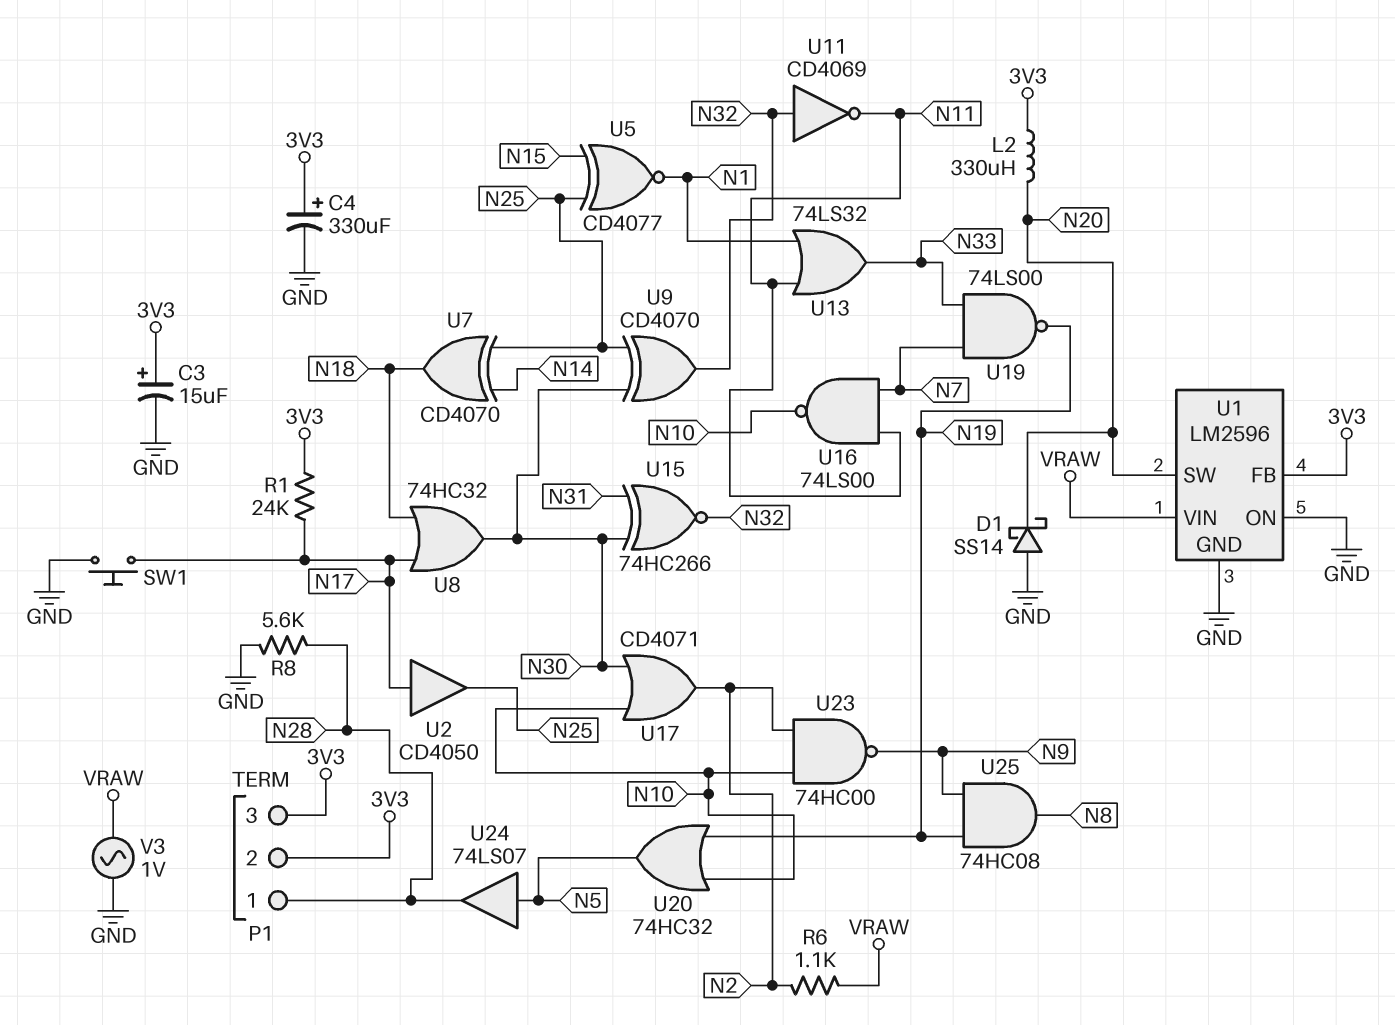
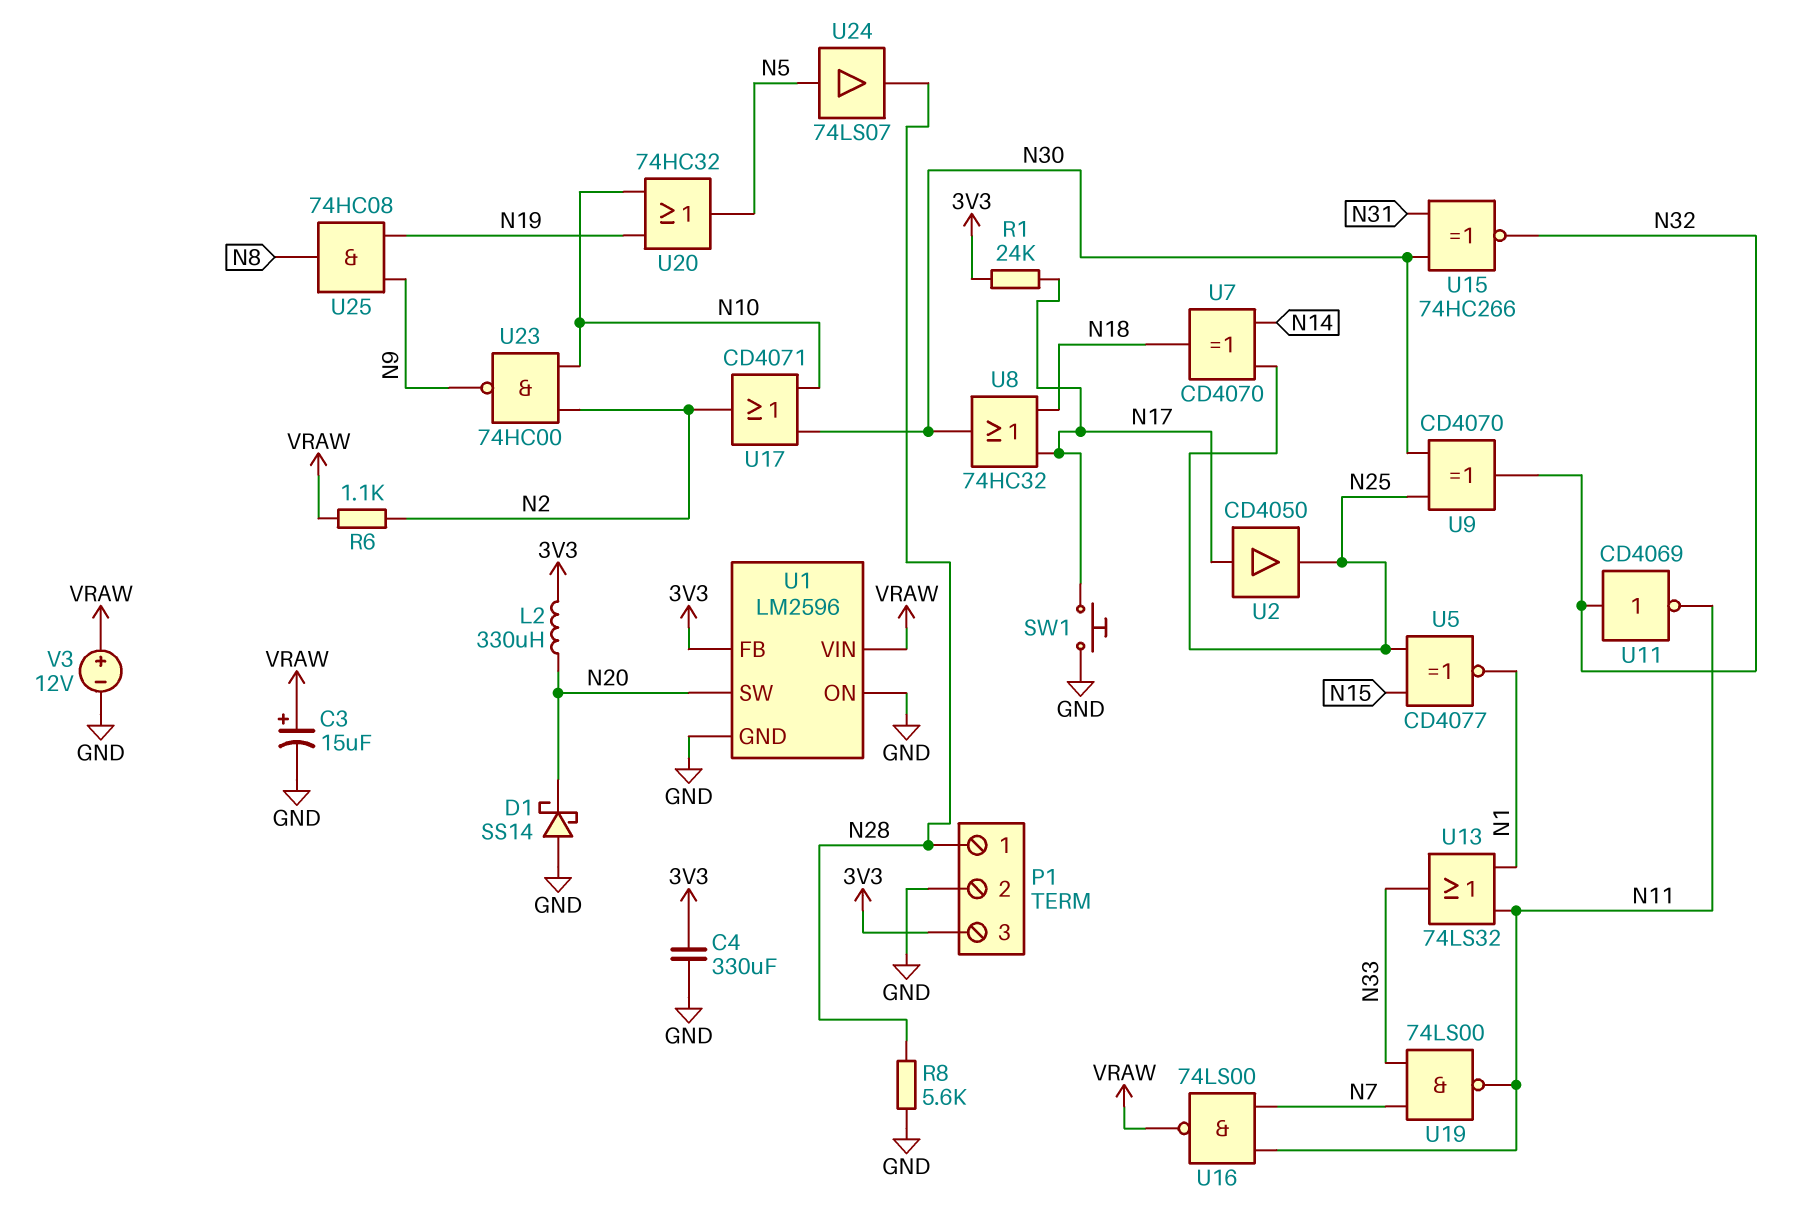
C3: 15uF (plus 3V3, minus GND) -> 15uF (plus VRAW, minus GND)
C4: 330uF (plus 3V3, minus GND) -> 330uF (3V3, GND)
P1 pin 2: 3V3 -> GND
U16: NAND 74LS00 (in N7, in N11, out N10) -> NAND 74LS00 (in N7, in N11, out VRAW)
U19: NAND 74LS00 (in N7, in N33, out N19) -> NAND 74LS00 (in N7, in N33, out N11)
V3: AC 1V (GND, VRAW) -> 12V (plus VRAW, minus GND)

